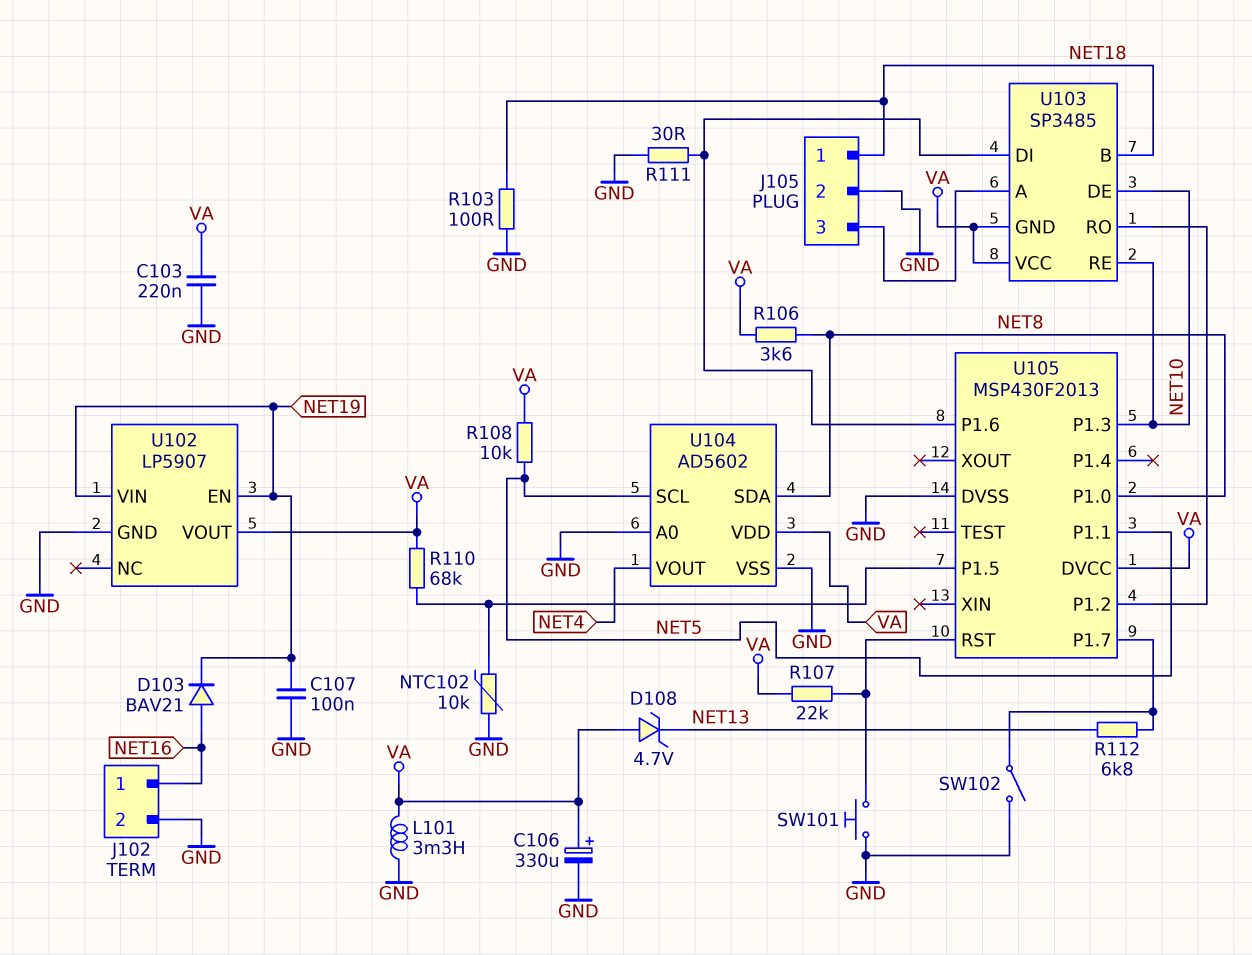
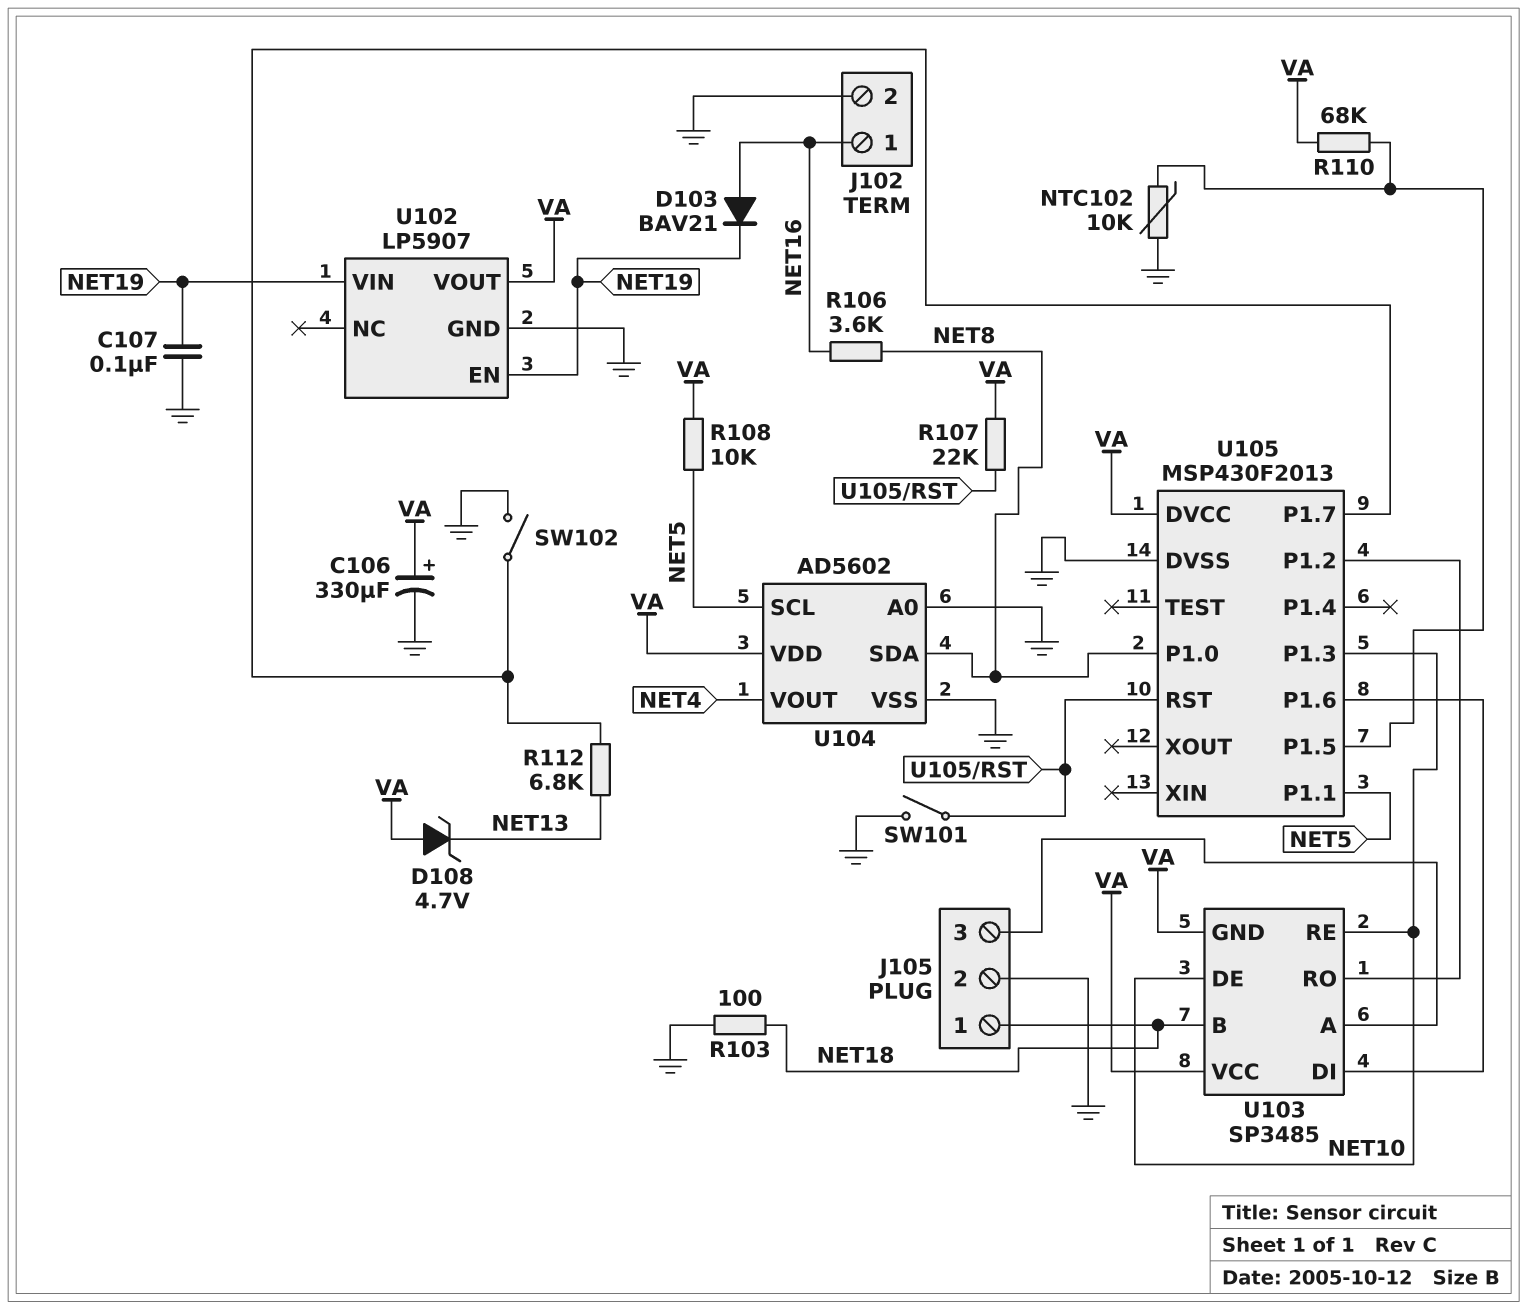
C103: 220nF (GND, VA) -> none
L101: 3.3mH (GND, VA) -> none
R106: 3.6k (NET8, VA) -> 3.6k (NET8, NET16)
R111: 30 (GND, U103/DI) -> none
SW101: button (GND, U105/RST) -> switch (GND, U105/RST)

